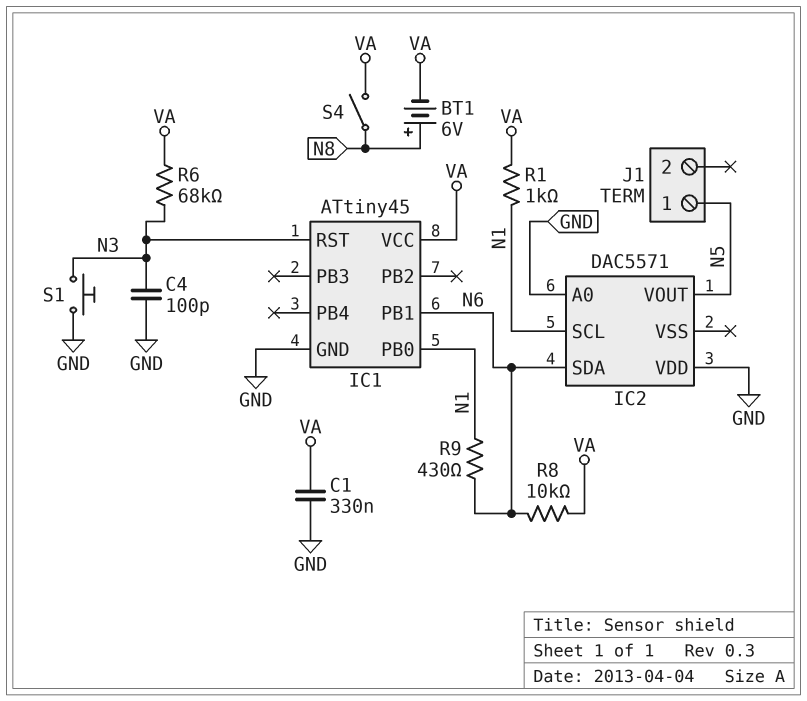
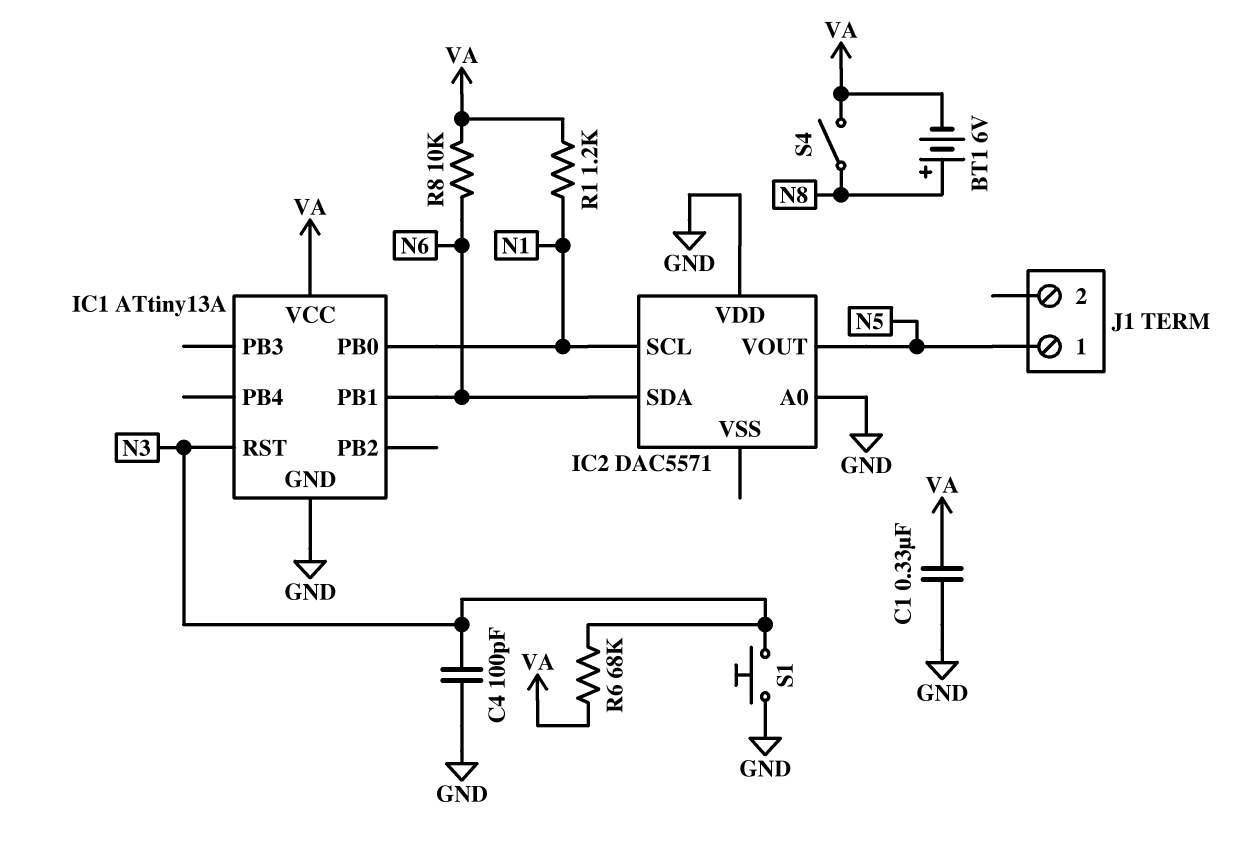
IC1: ATtiny45 -> ATtiny13A
R1: 1k (N1, VA) -> 1.2k (N1, VA)
R9: 430 (N1, N6) -> none

